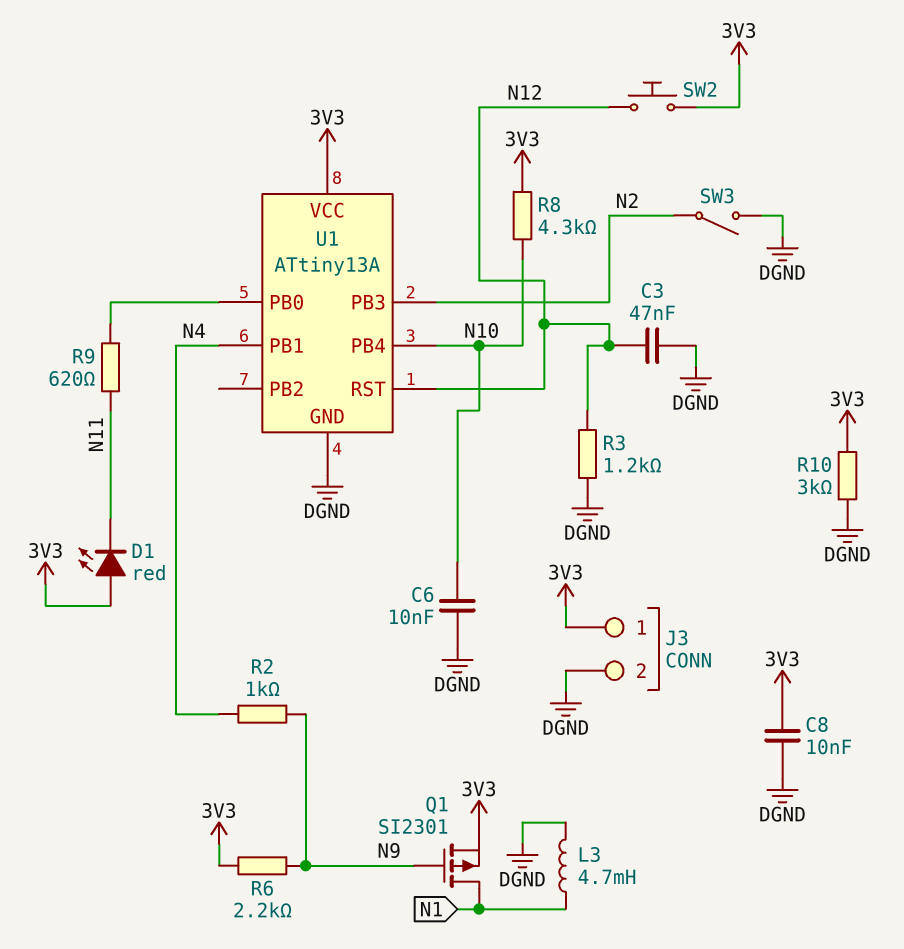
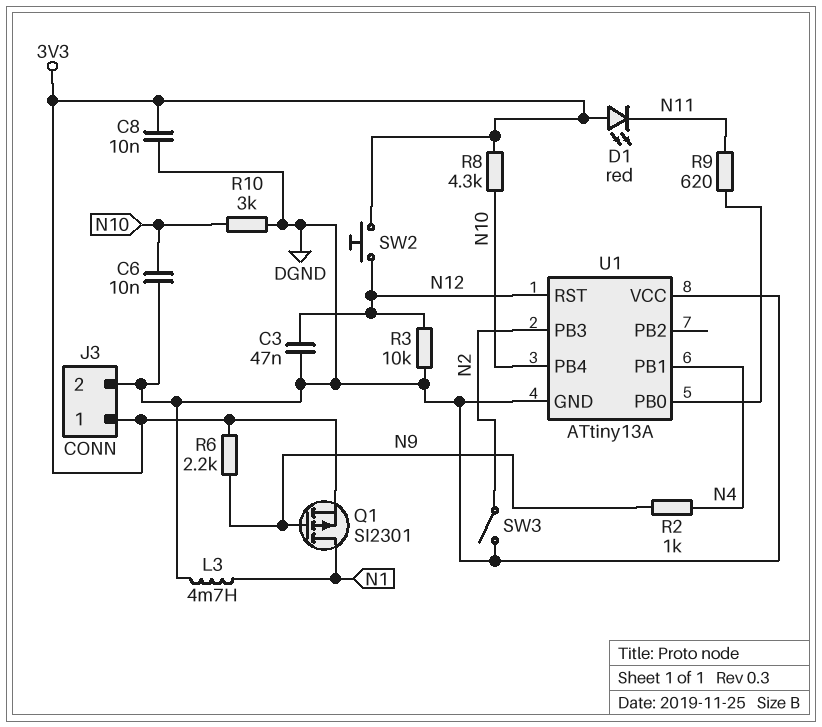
R3: 1.2k (DGND, N12) -> 10k (DGND, N12)
R10: 3k (3V3, DGND) -> 3k (DGND, N10)
U1 pin VCC: 3V3 -> DGND

